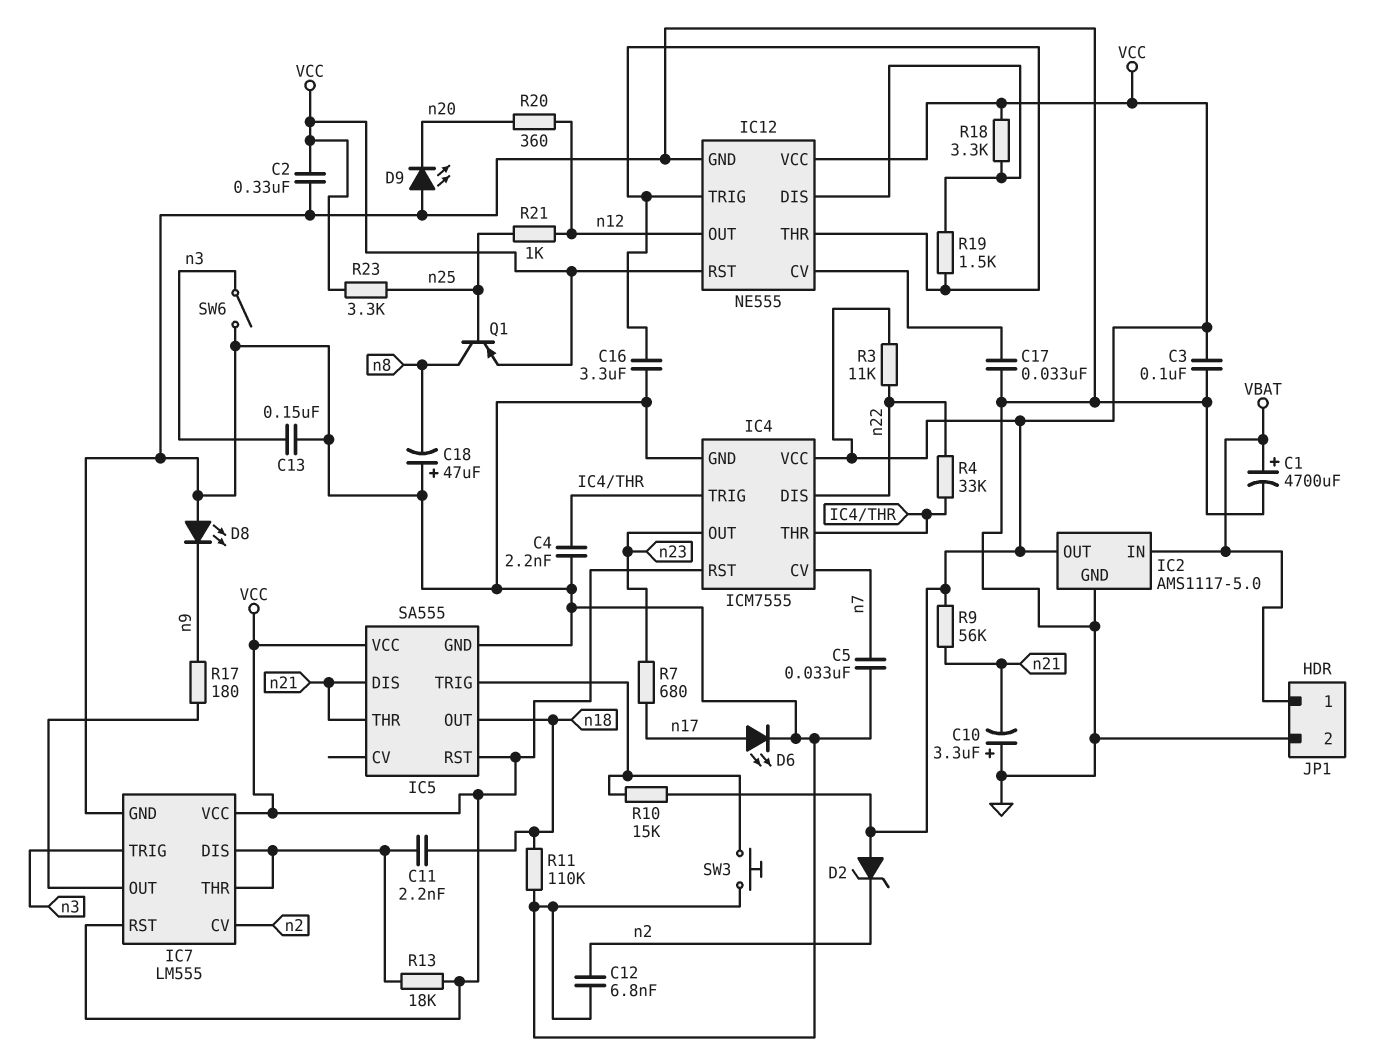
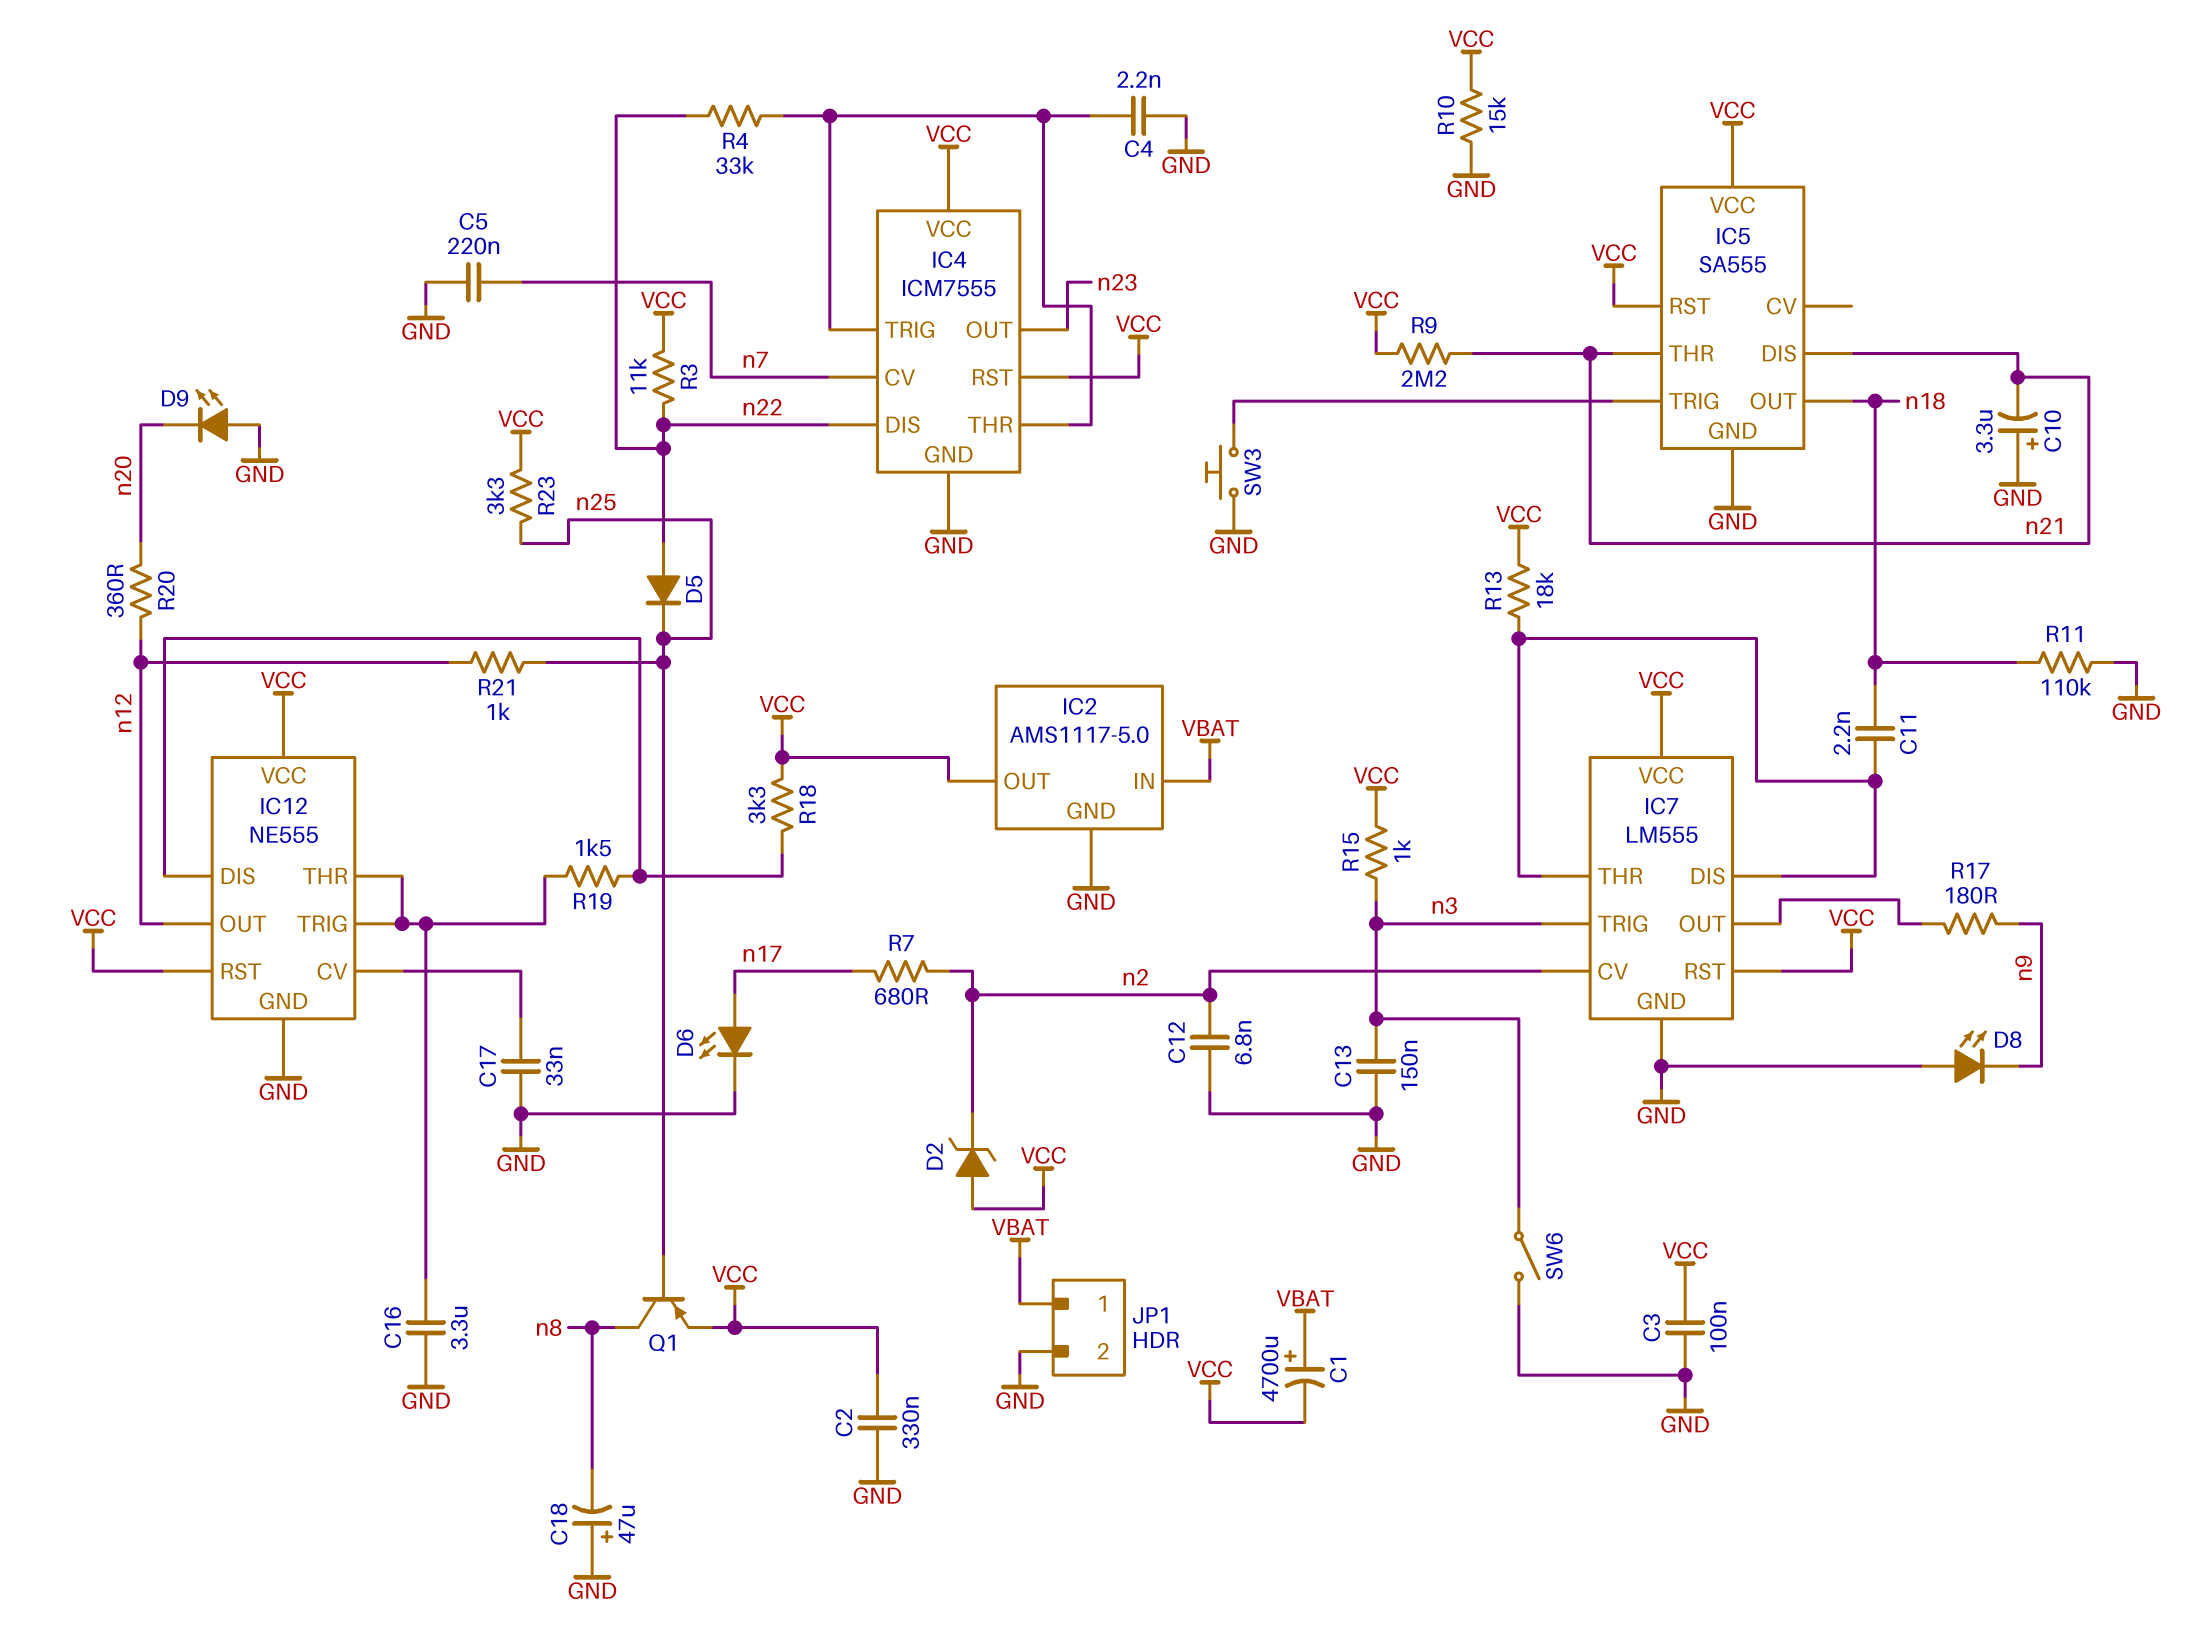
C1: 4700uF (plus VBAT, minus GND) -> 4700uF (plus VBAT, minus VCC)
C5: 33nF (GND, n7) -> 220nF (GND, n7)
D5: none -> diode (A n22, K n25)
R7: 680 (n17, n23) -> 680 (n2, n17)
R9: 56k (VCC, n21) -> 2.2M (VCC, n21)
R10: 15k (IC5/TRIG, VCC) -> 15k (GND, VCC)
R15: none -> 1k (VCC, n3)

